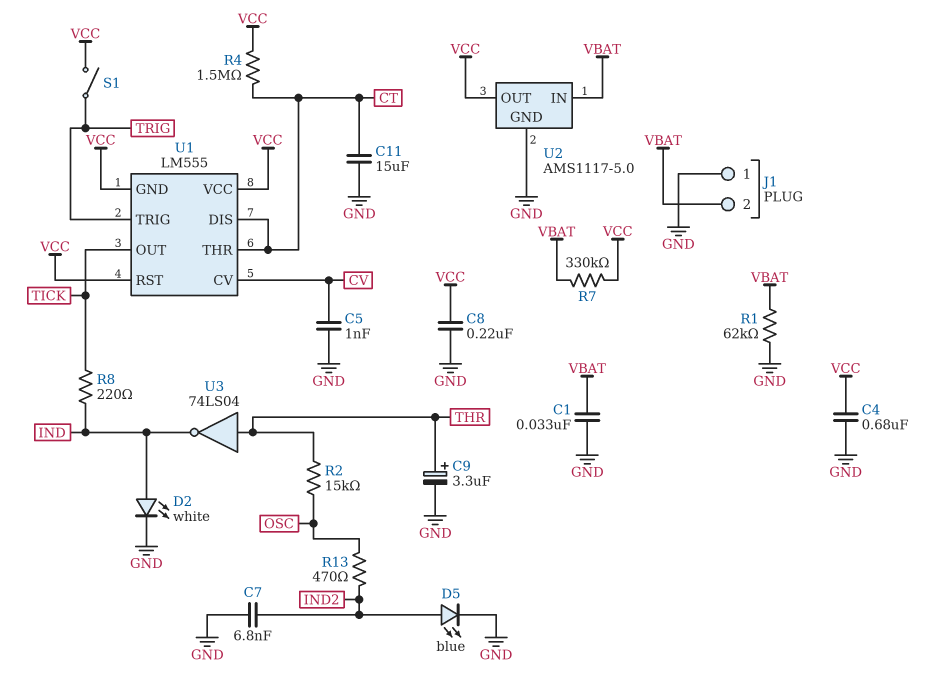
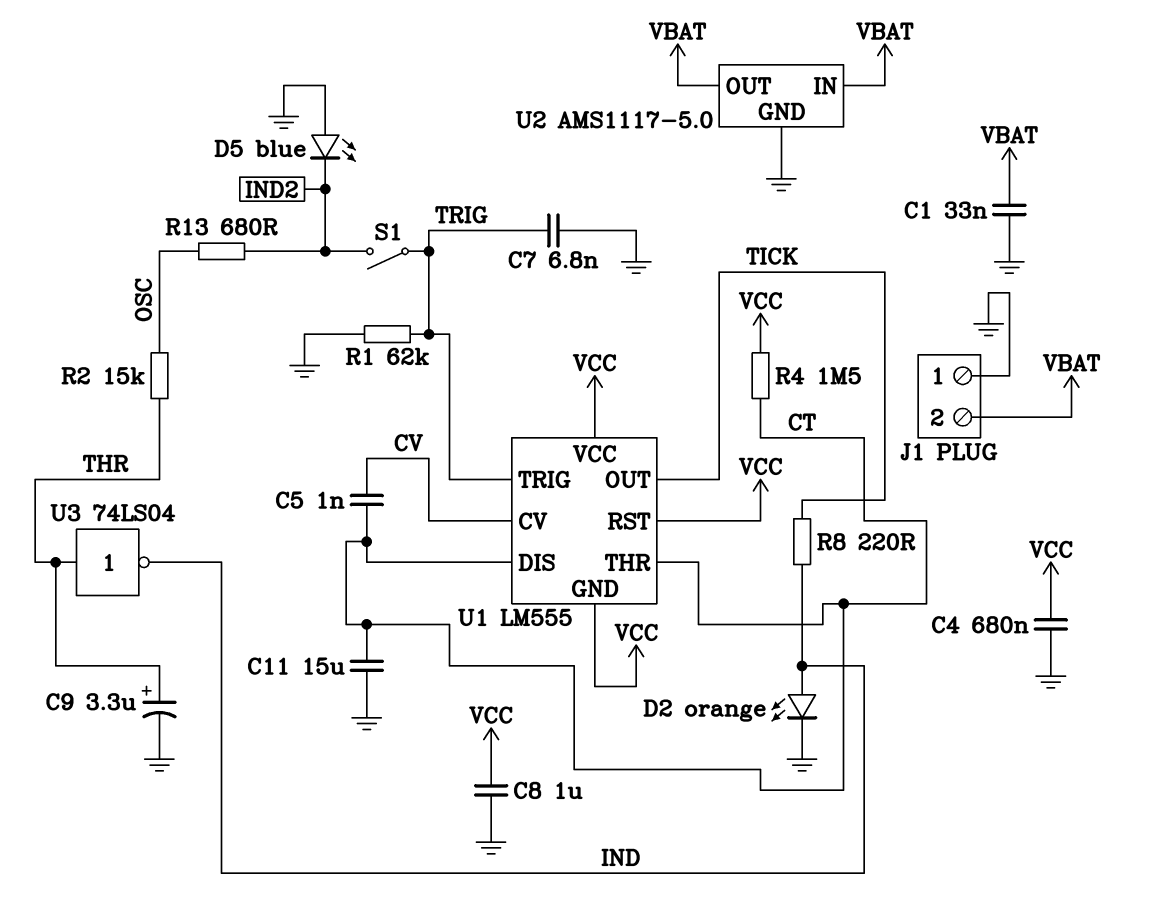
C5: 1nF (CV, GND) -> 1nF (CT, CV)
C7: 6.8nF (GND, IND2) -> 6.8nF (GND, TRIG)
C8: 220nF (GND, VCC) -> 1uF (GND, VCC)
D2: LED white (A IND, K GND) -> LED orange (A IND, K GND)
D5: LED blue (A IND2, K GND) -> LED blue (A GND, K IND2)
R1: 62k (GND, VBAT) -> 62k (GND, TRIG)
R7: 330k (VBAT, VCC) -> none
R13: 470 (IND2, OSC) -> 680 (IND2, OSC)
S1: switch (TRIG, VCC) -> switch (IND2, TRIG)
U2 pin OUT: VCC -> VBAT

